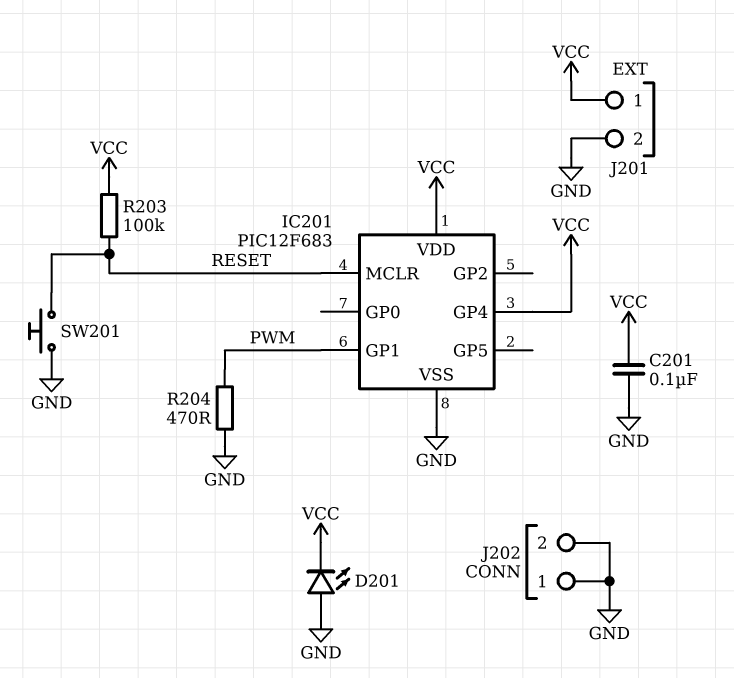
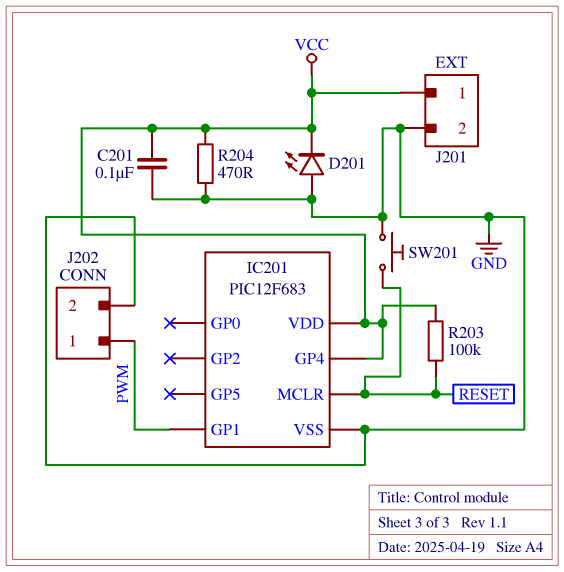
J202 pin 1: GND -> PWM
R204: 470 (GND, PWM) -> 470 (GND, VCC)

